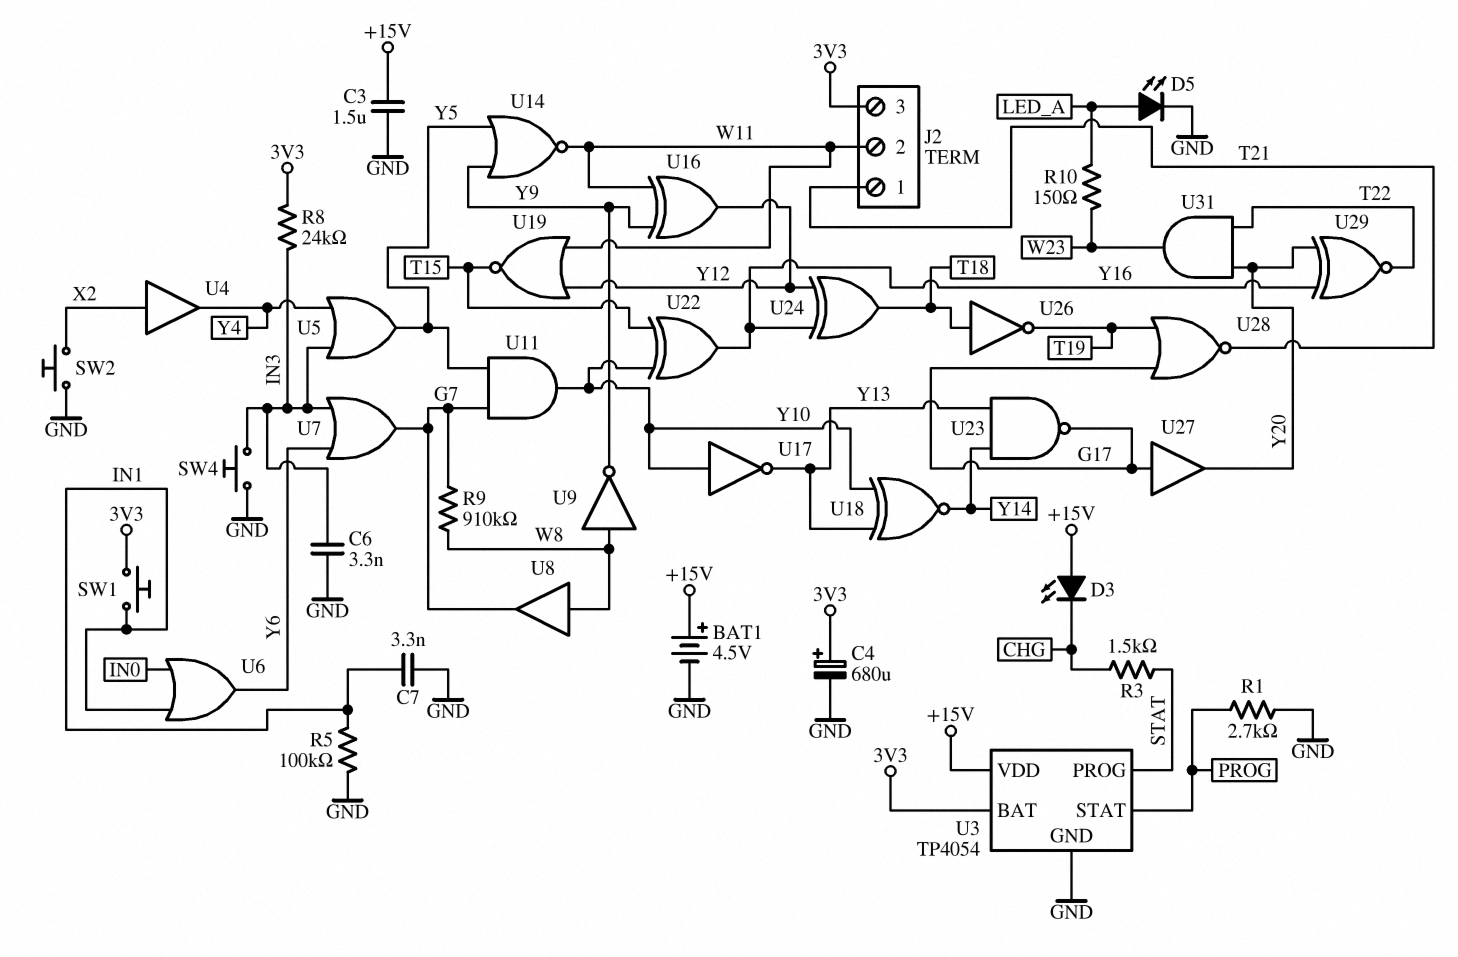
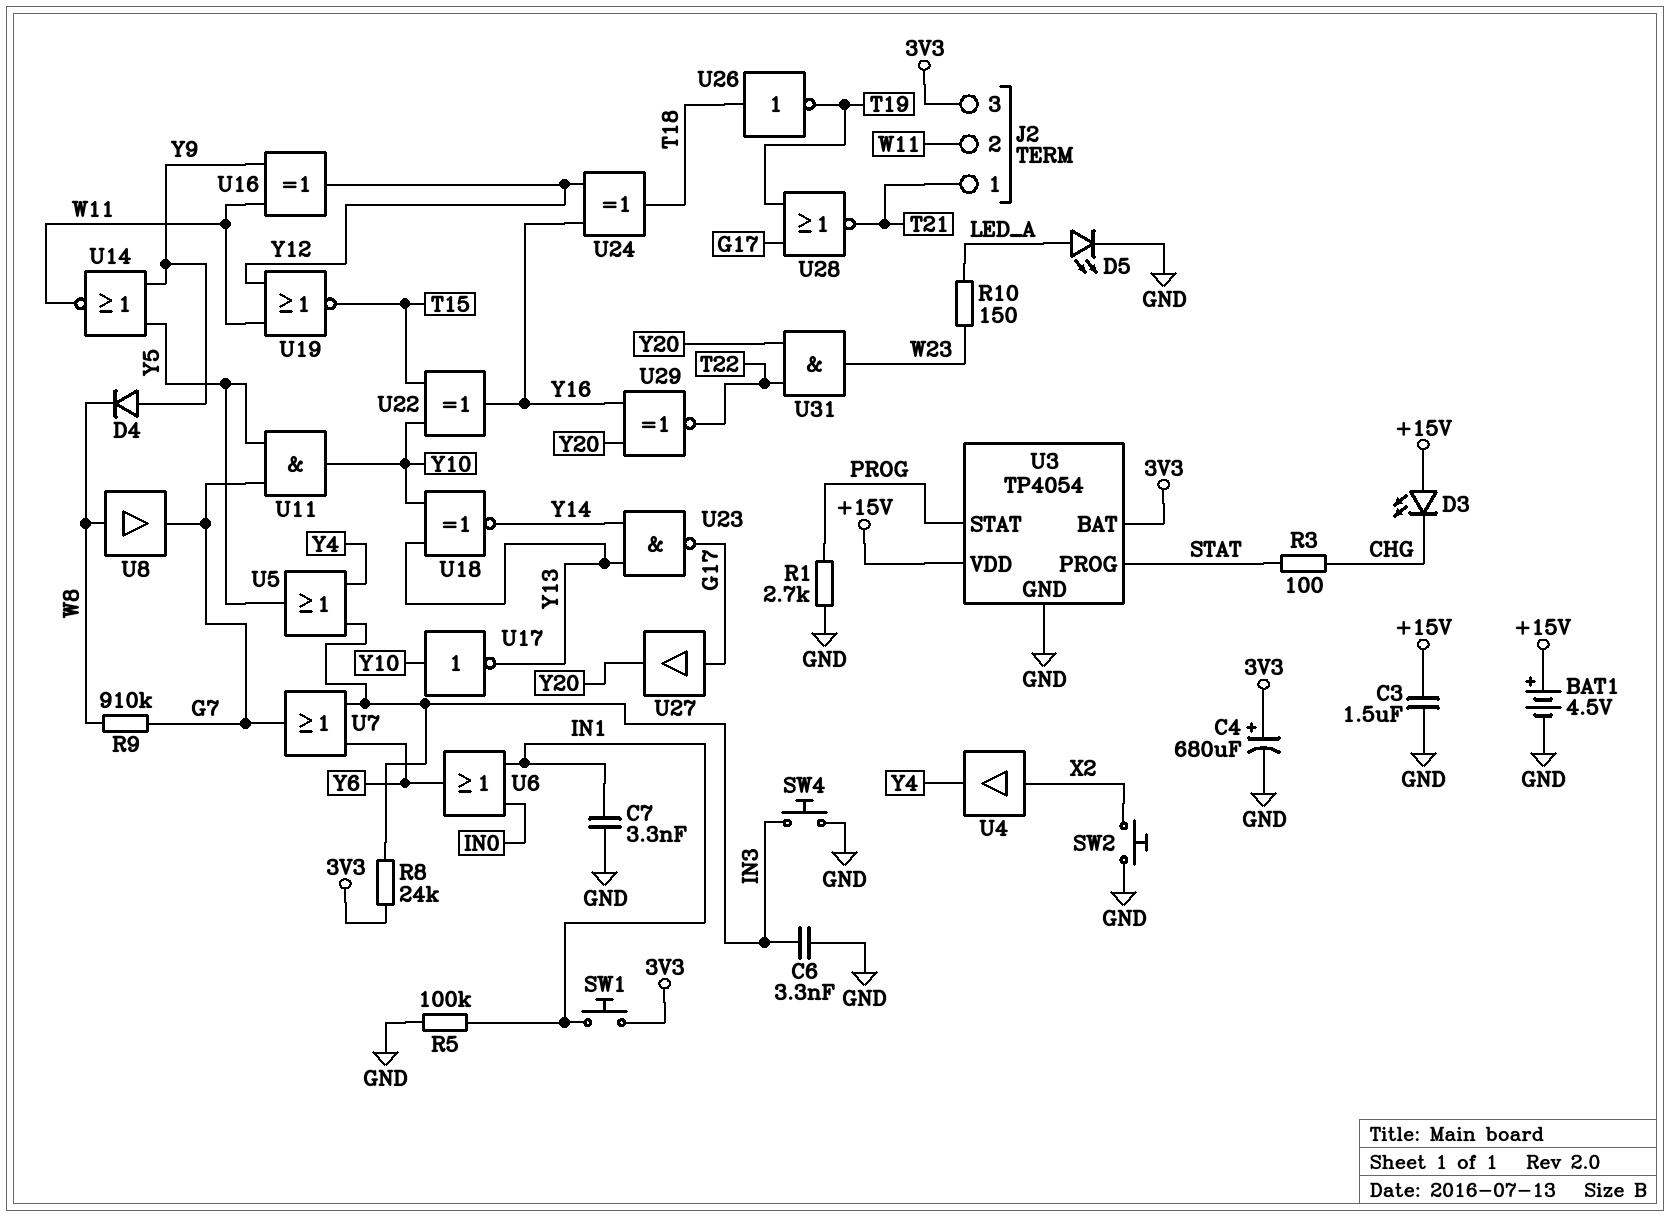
D4: none -> diode (A Y9, K W8)
R3: 1.5k (CHG, STAT) -> 100 (CHG, STAT)
U9: NOT (in W8, out Y9) -> none

